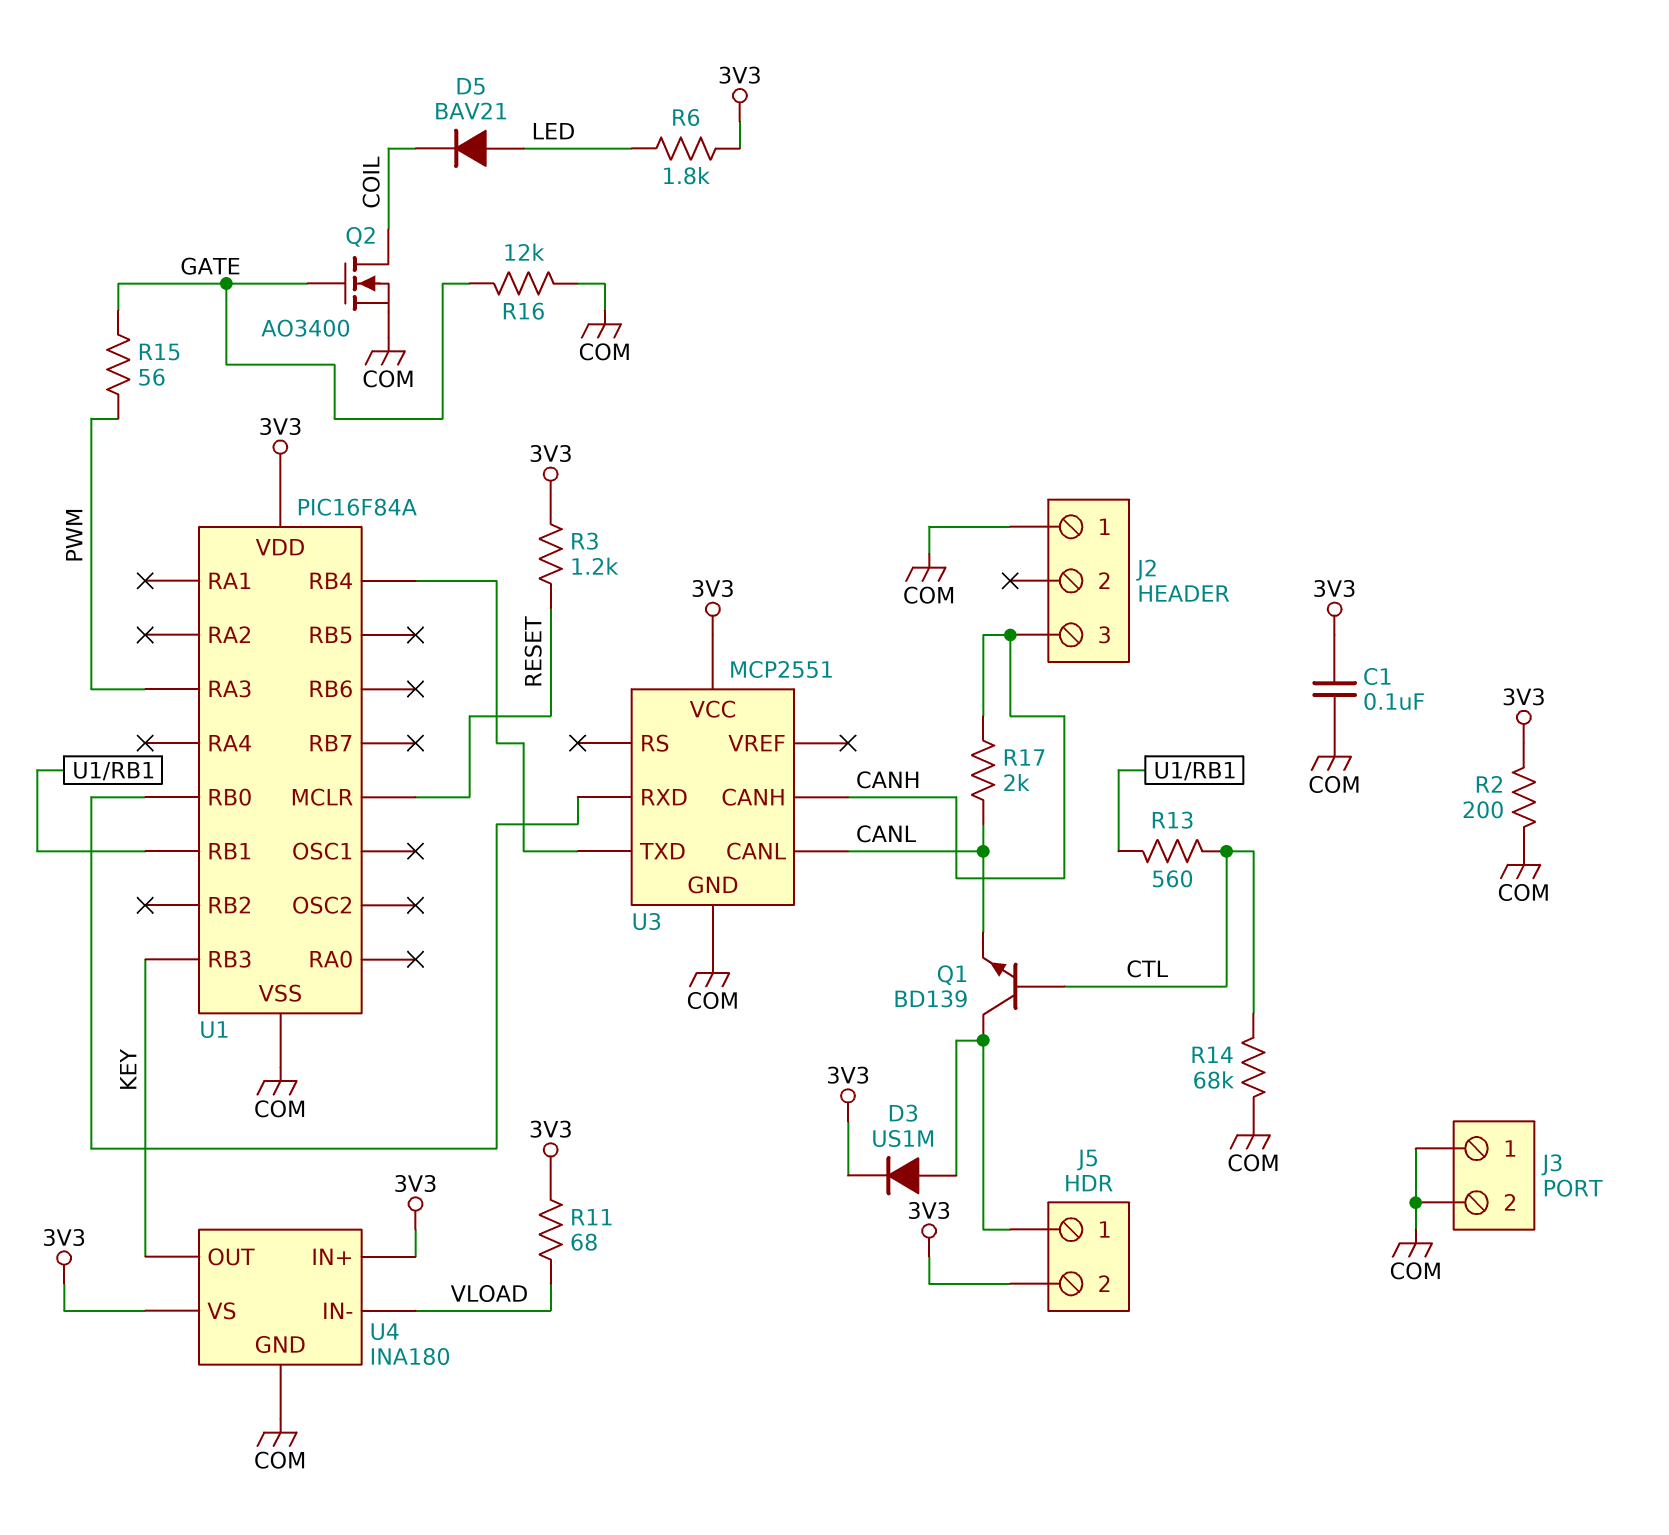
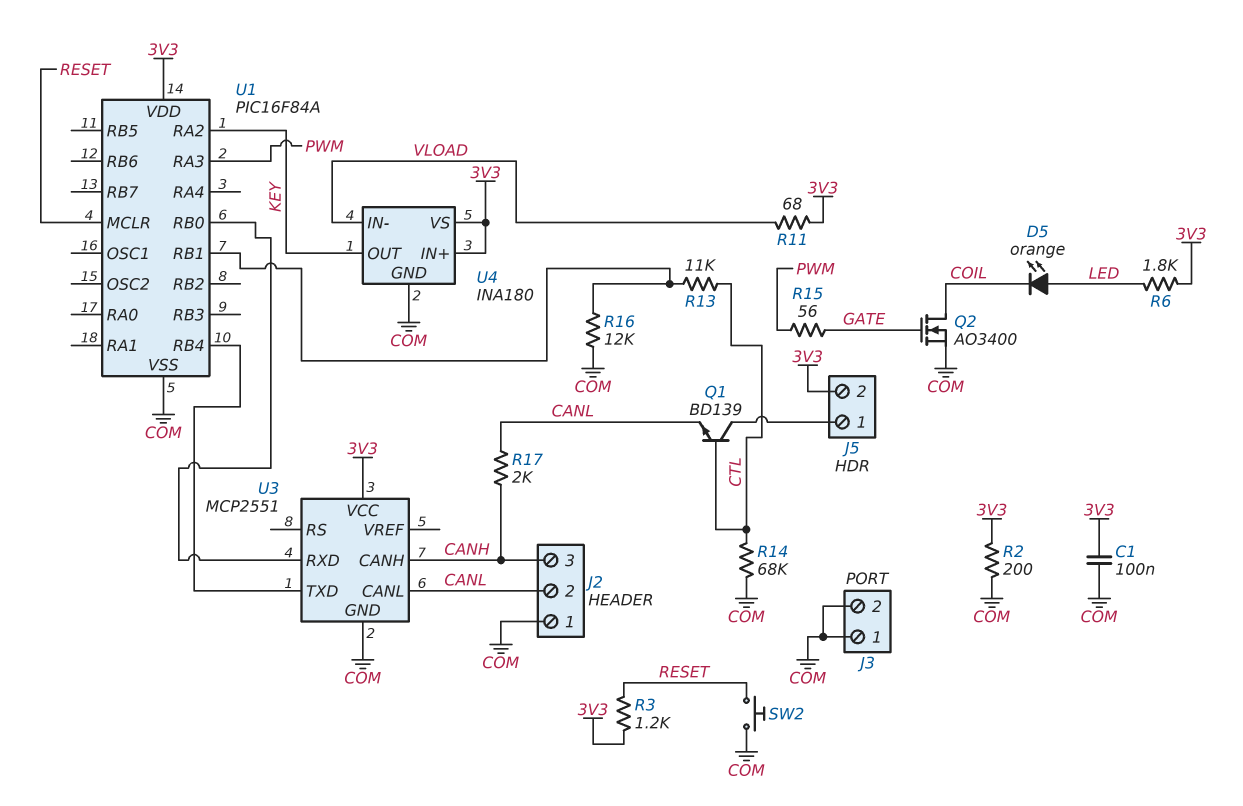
D3: diode US1M (A J5/1, K 3V3) -> none
D5: diode BAV21 (A LED, K COIL) -> LED orange (A LED, K COIL)
J2 pin 2: none -> CANL
R13: 560 (CTL, U1/RB1) -> 11k (CTL, U1/RB1)
R16: 12k (COM, GATE) -> 12k (COM, U1/RB1)
SW2: none -> button (COM, RESET)
U1 pin RA2: none -> KEY
U1 pin RB3: KEY -> none

